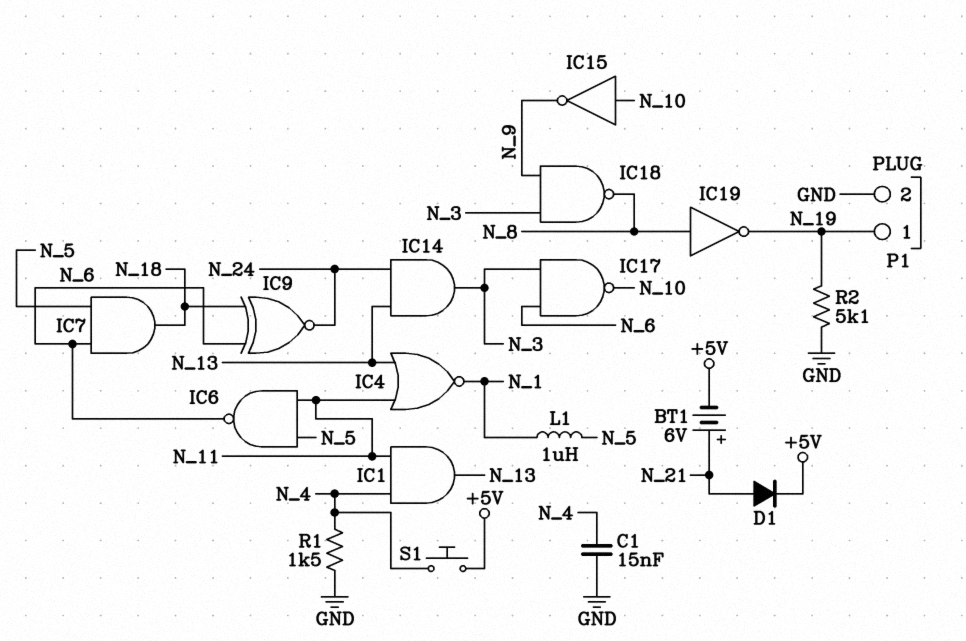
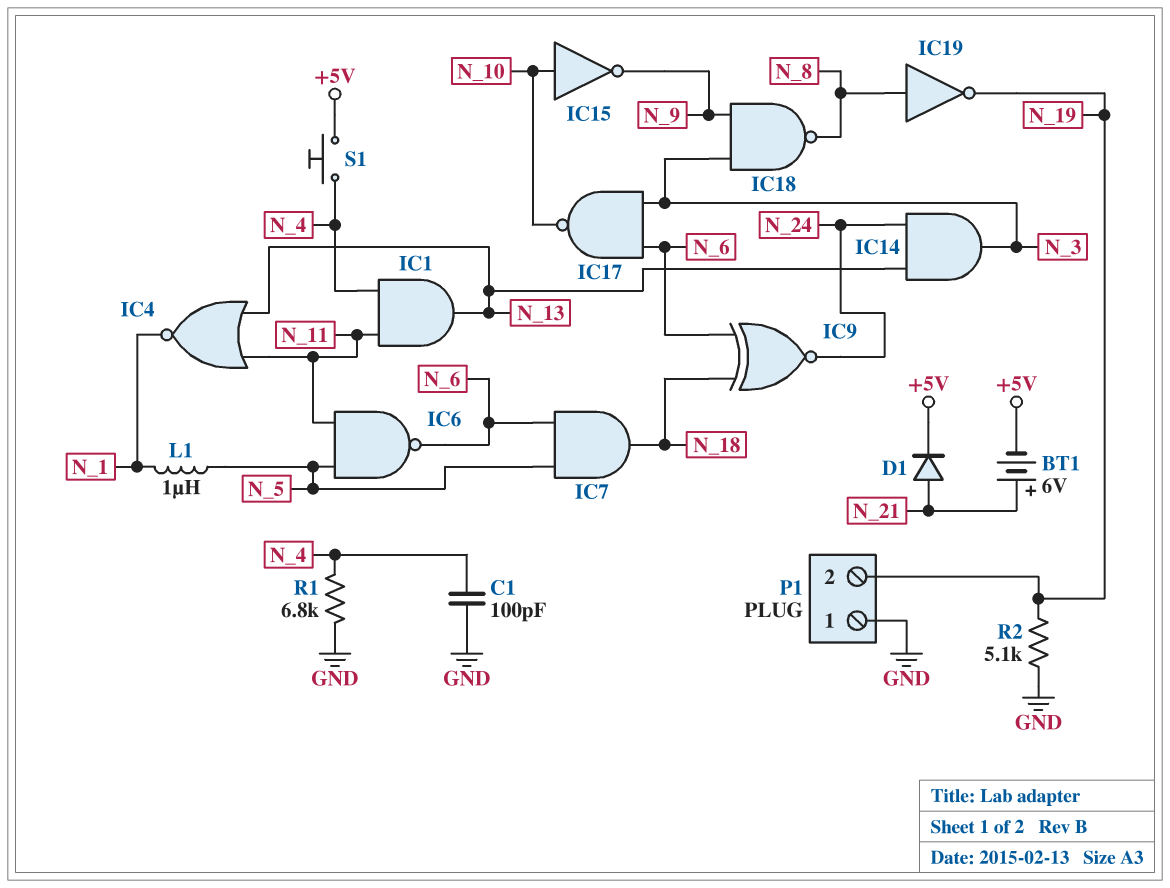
C1: 15nF (GND, N_4) -> 100pF (GND, N_4)
P1 pin 1: N_19 -> GND
P1 pin 2: GND -> N_19
R1: 1.5k (GND, N_4) -> 6.8k (GND, N_4)

